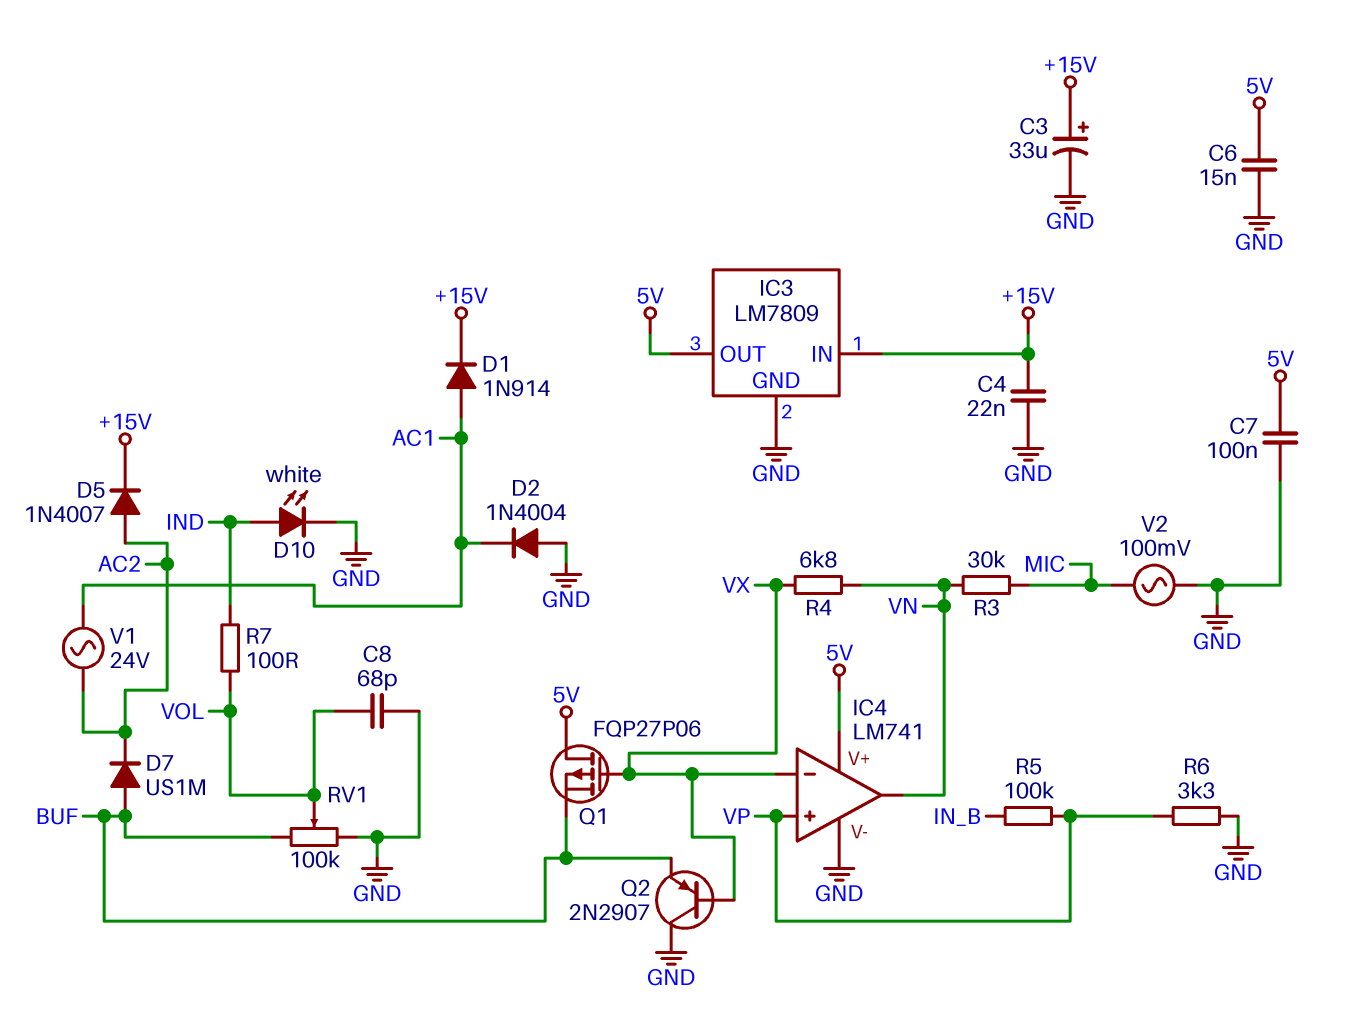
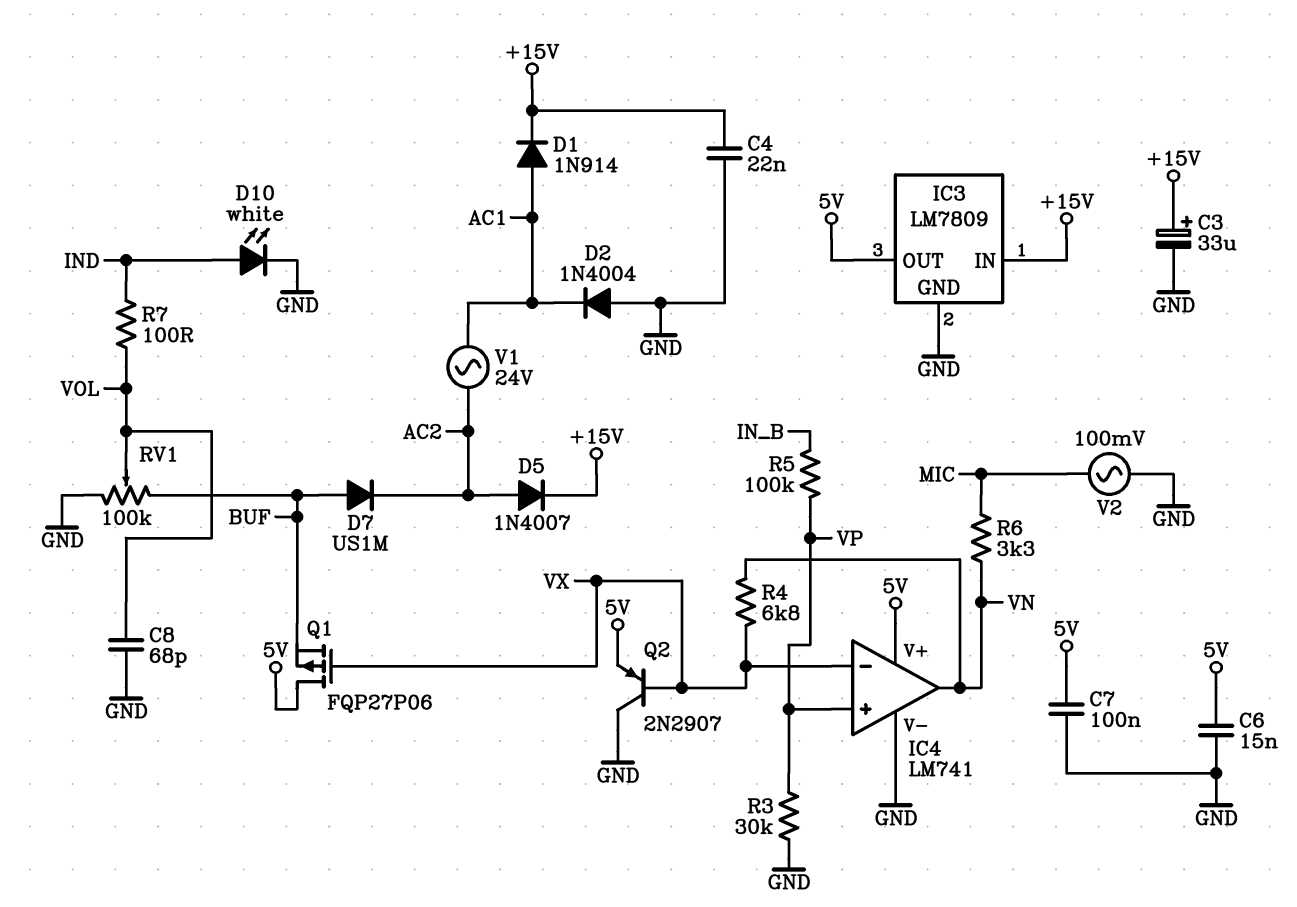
Q2: PNP 2N2907 (B VX, C GND, E BUF) -> PNP 2N2907 (B VX, C GND, E 5V)
R3: 30k (MIC, VN) -> 30k (GND, VP)
R6: 3.3k (GND, VP) -> 3.3k (MIC, VN)

